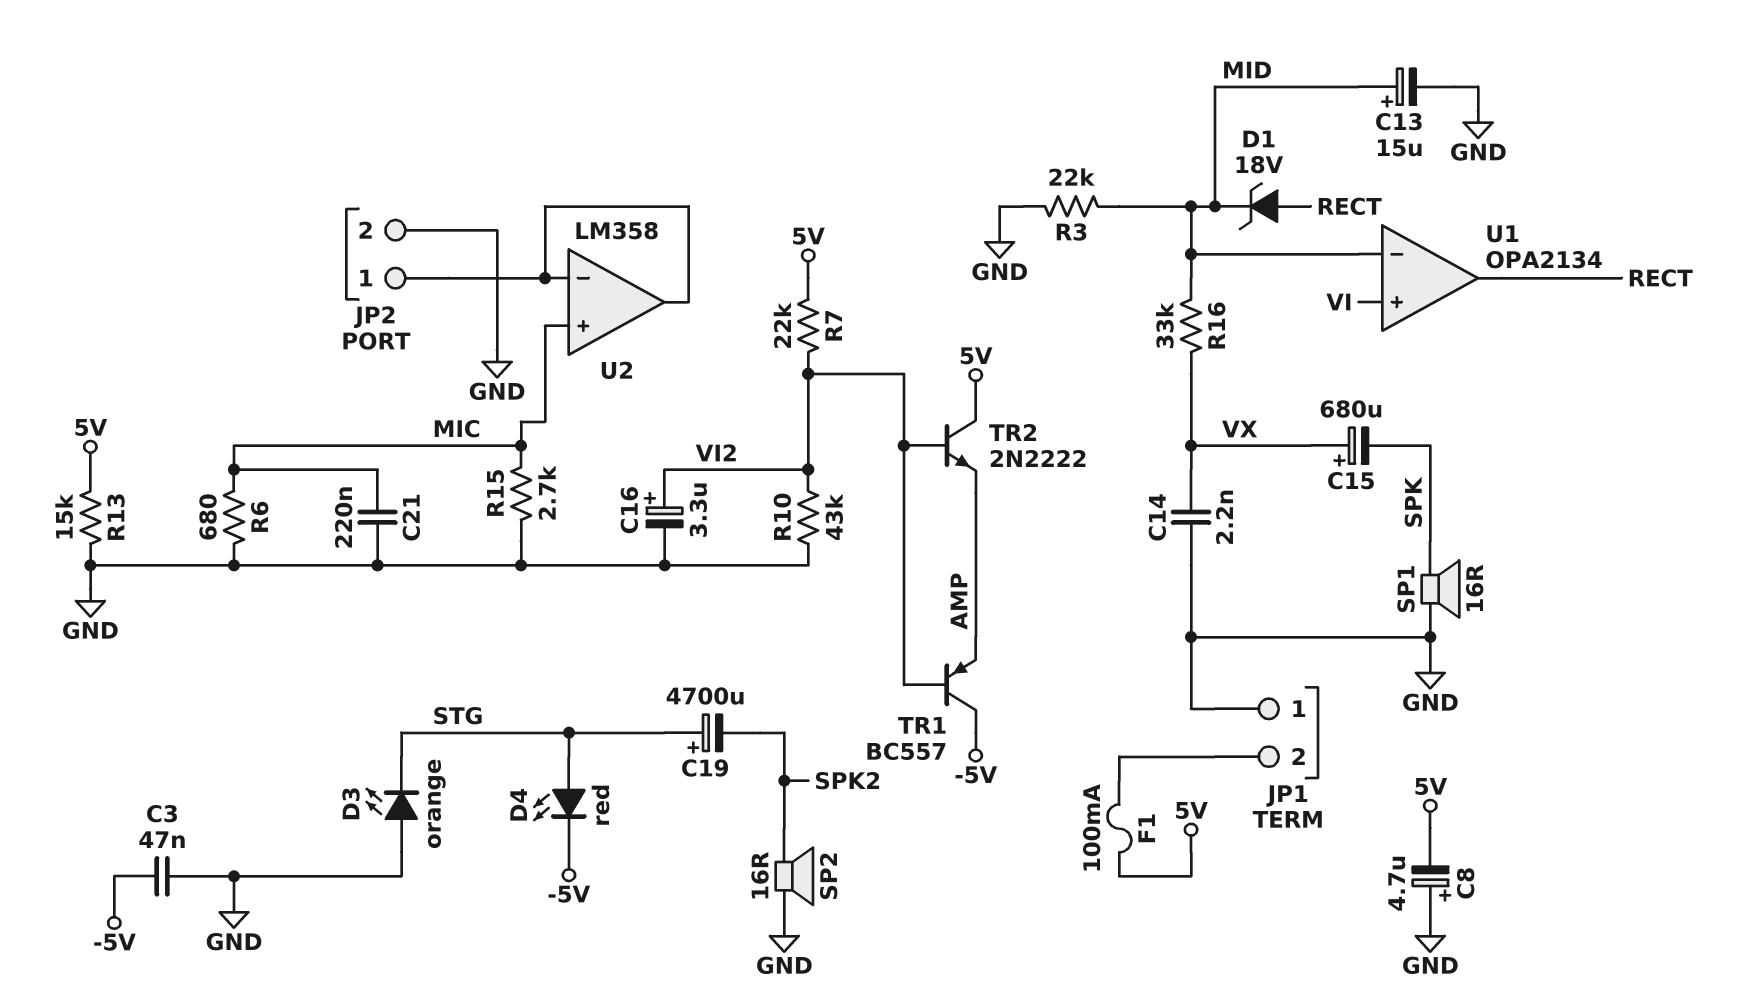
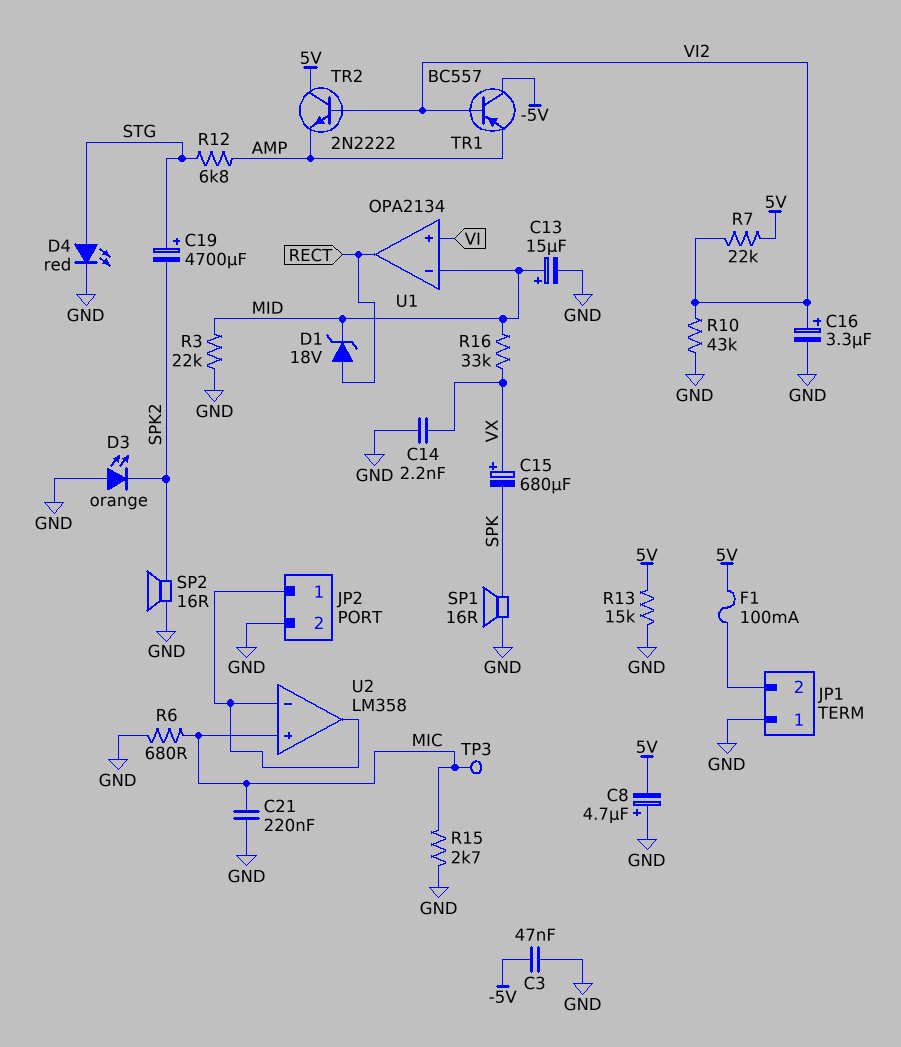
D3: LED orange (A GND, K STG) -> LED orange (A GND, K SPK2)
D4: LED red (A STG, K -5V) -> LED red (A STG, K GND)
R12: none -> 6.8k (AMP, STG)
TP3: none -> test point (MIC)

